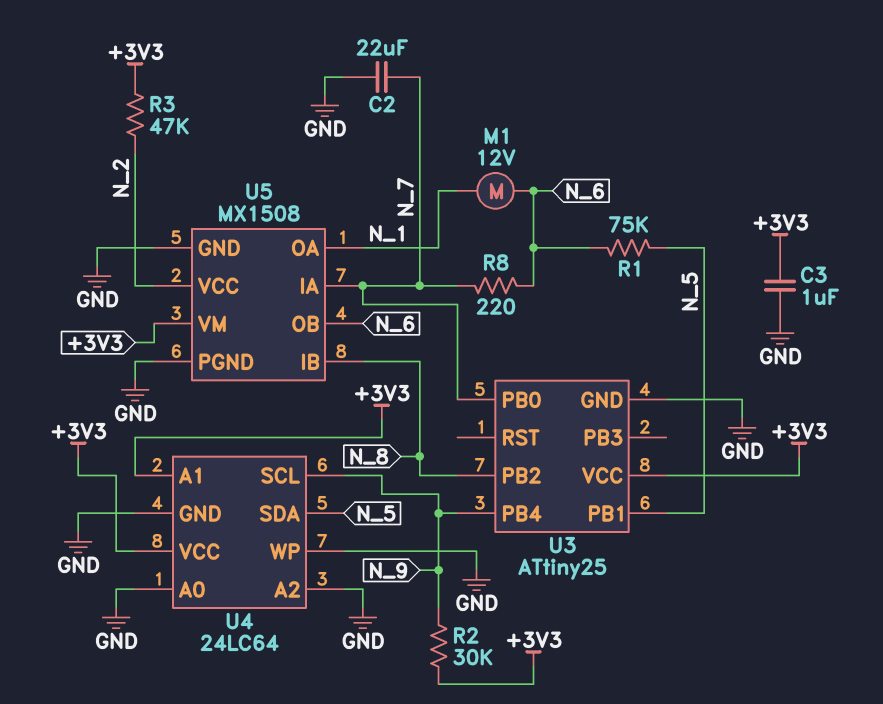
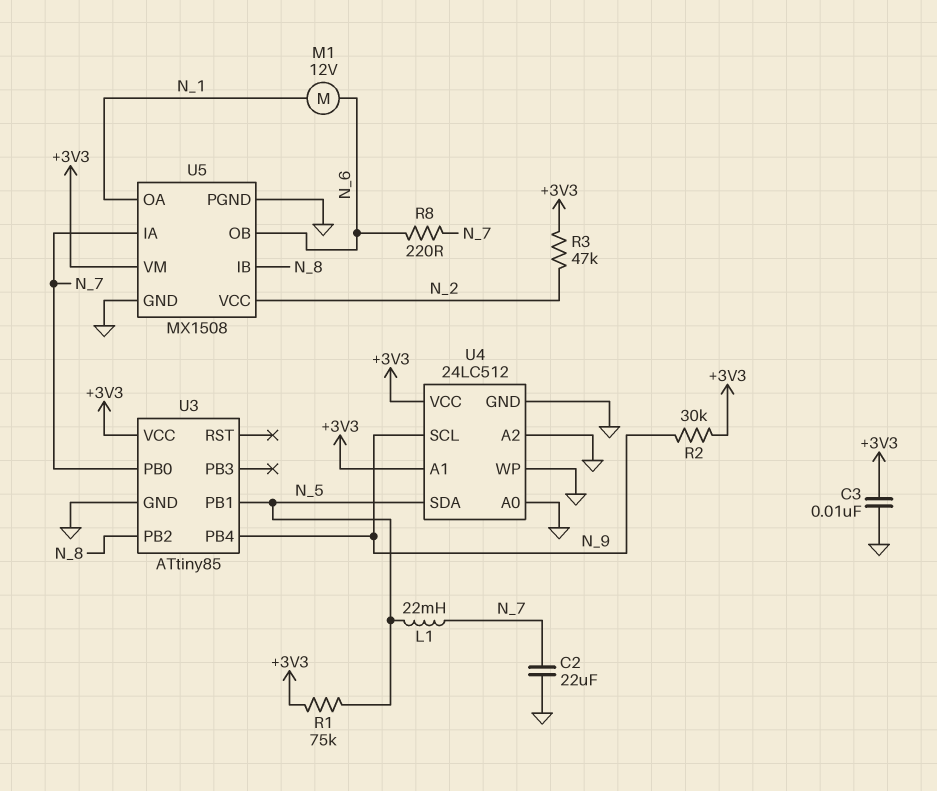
C3: 1uF (+3V3, GND) -> 10nF (+3V3, GND)
L1: none -> 22mH (N_5, N_7)
R1: 75k (N_5, N_6) -> 75k (+3V3, N_5)
U3: ATtiny25 -> ATtiny85
U4: 24LC64 -> 24LC512

